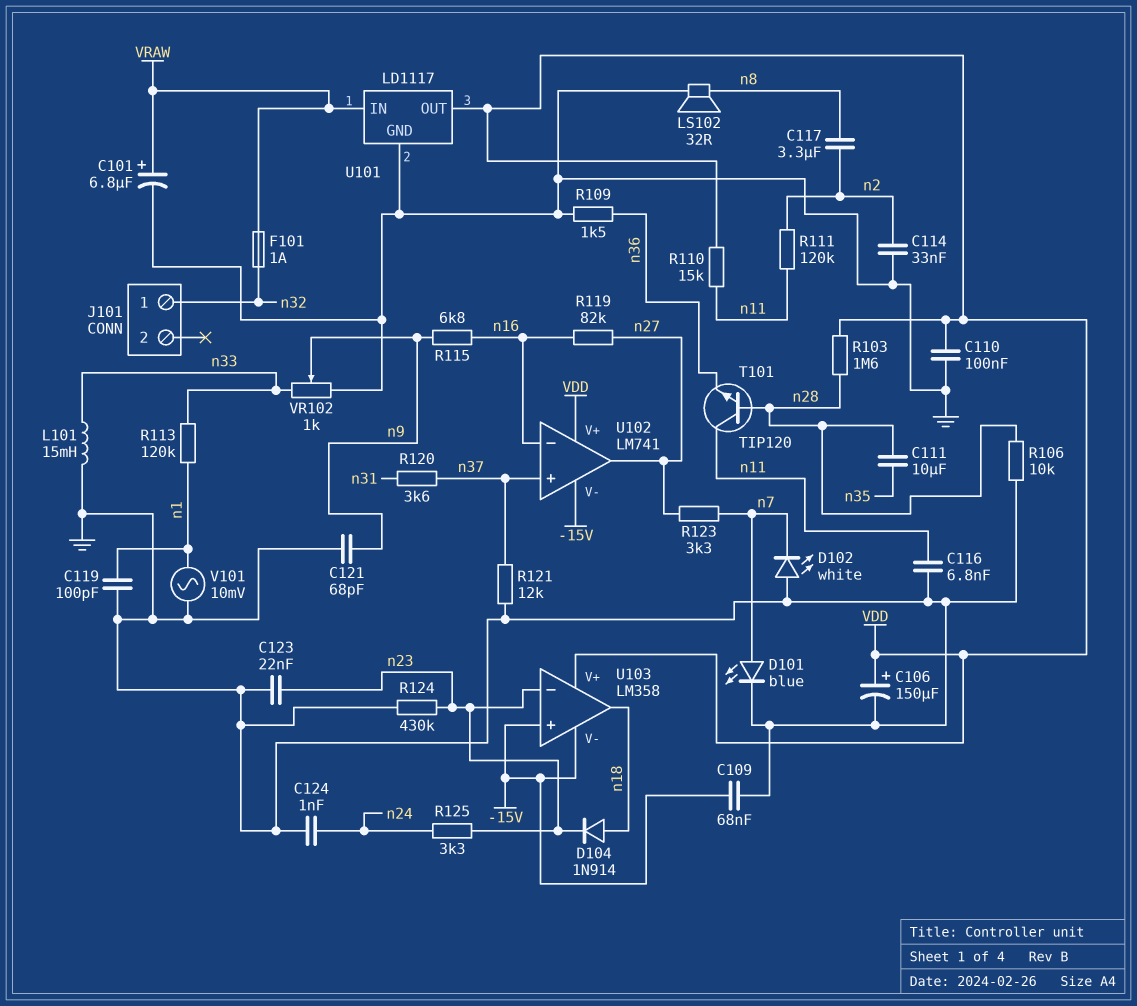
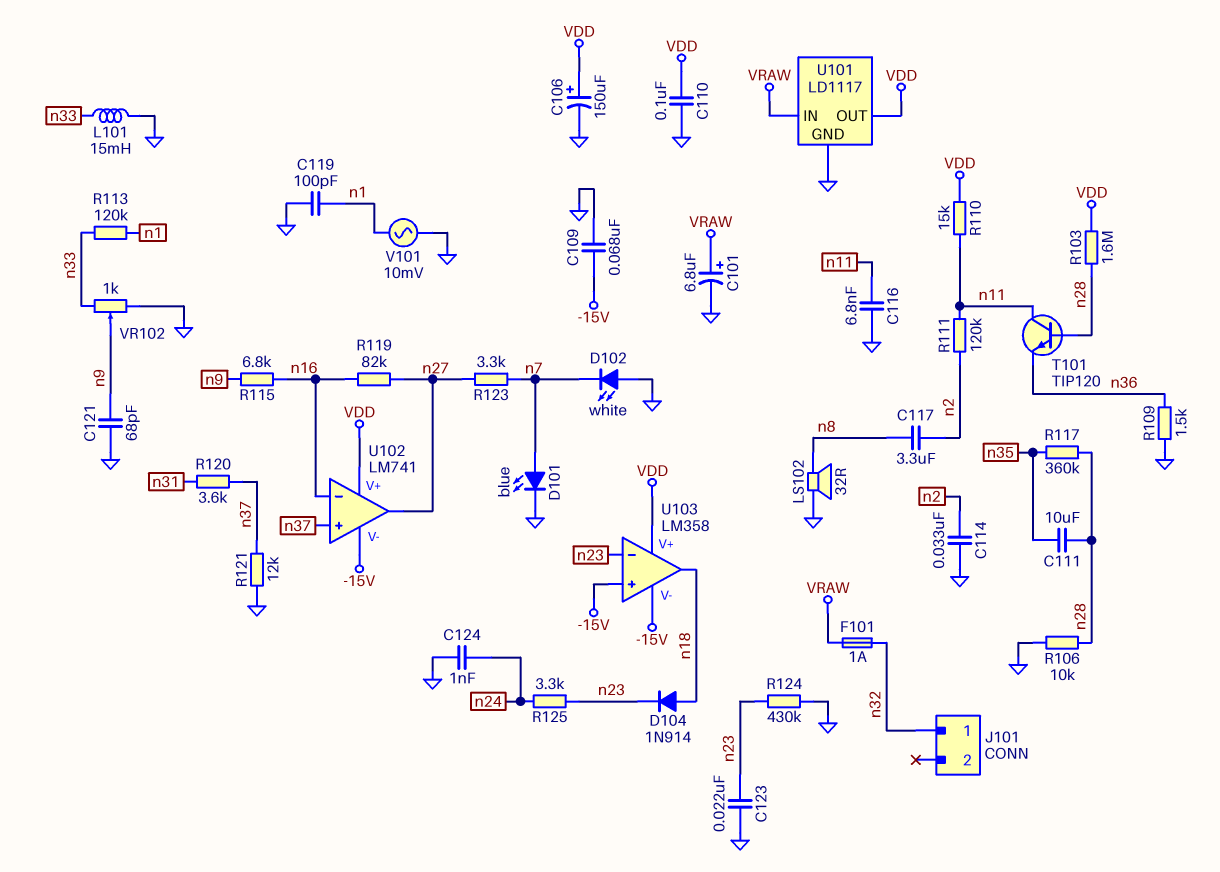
R117: none -> 360k (n28, n35)

